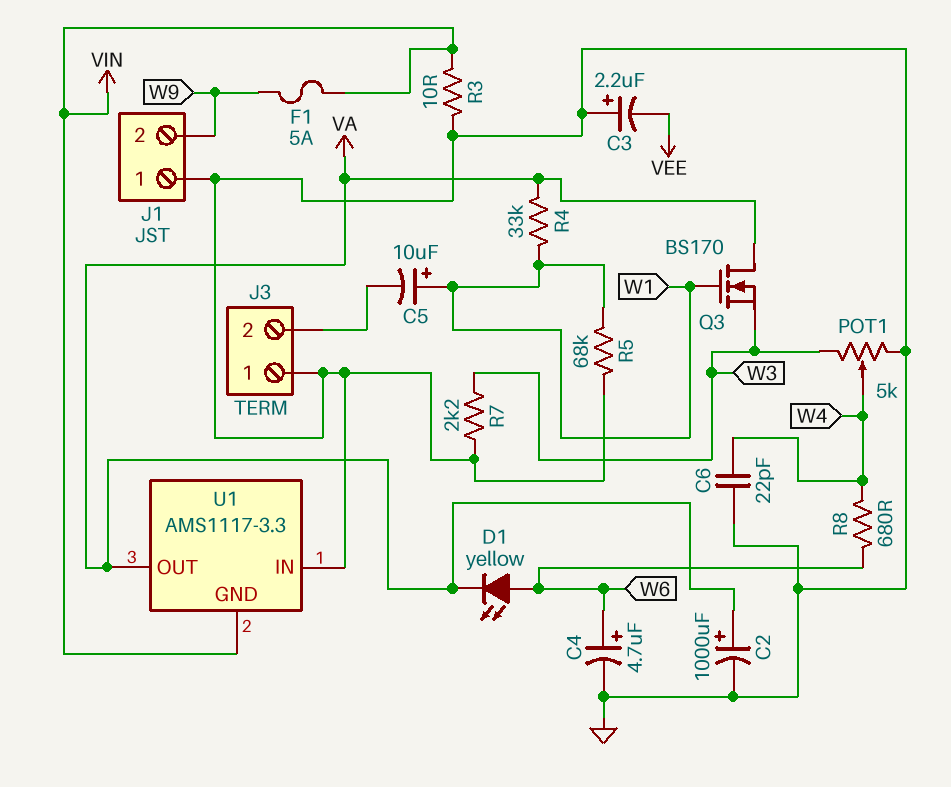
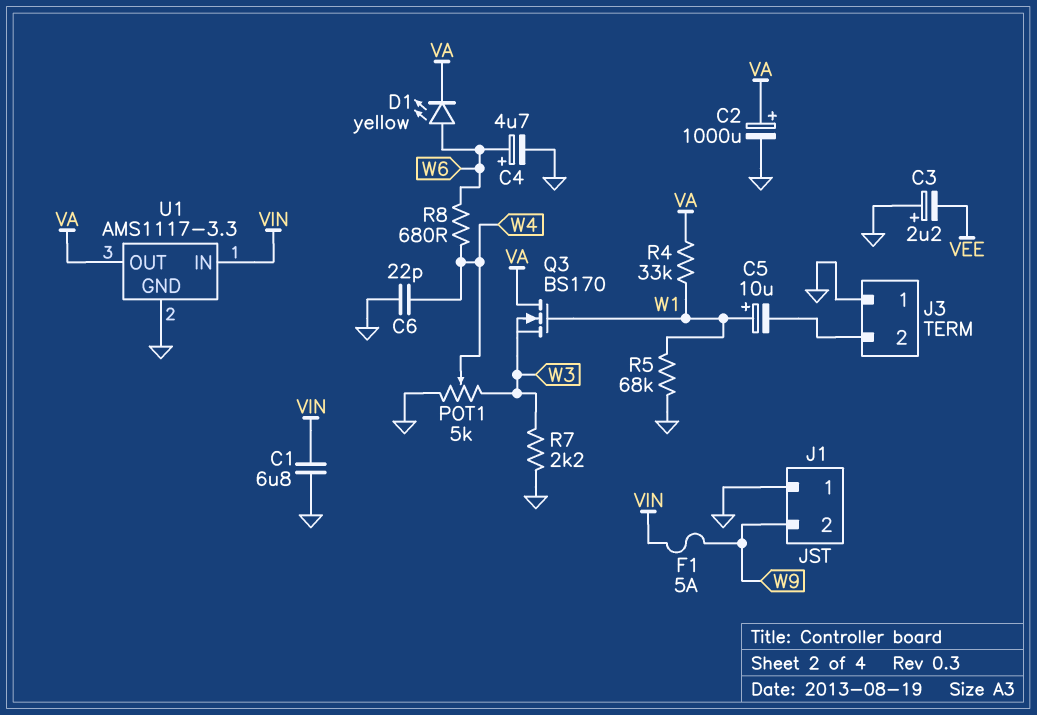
C1: none -> 6.8uF (GND, VIN)
R3: 10 (GND, VIN) -> none
U1 pin GND: VIN -> GND
U1 pin IN: GND -> VIN

